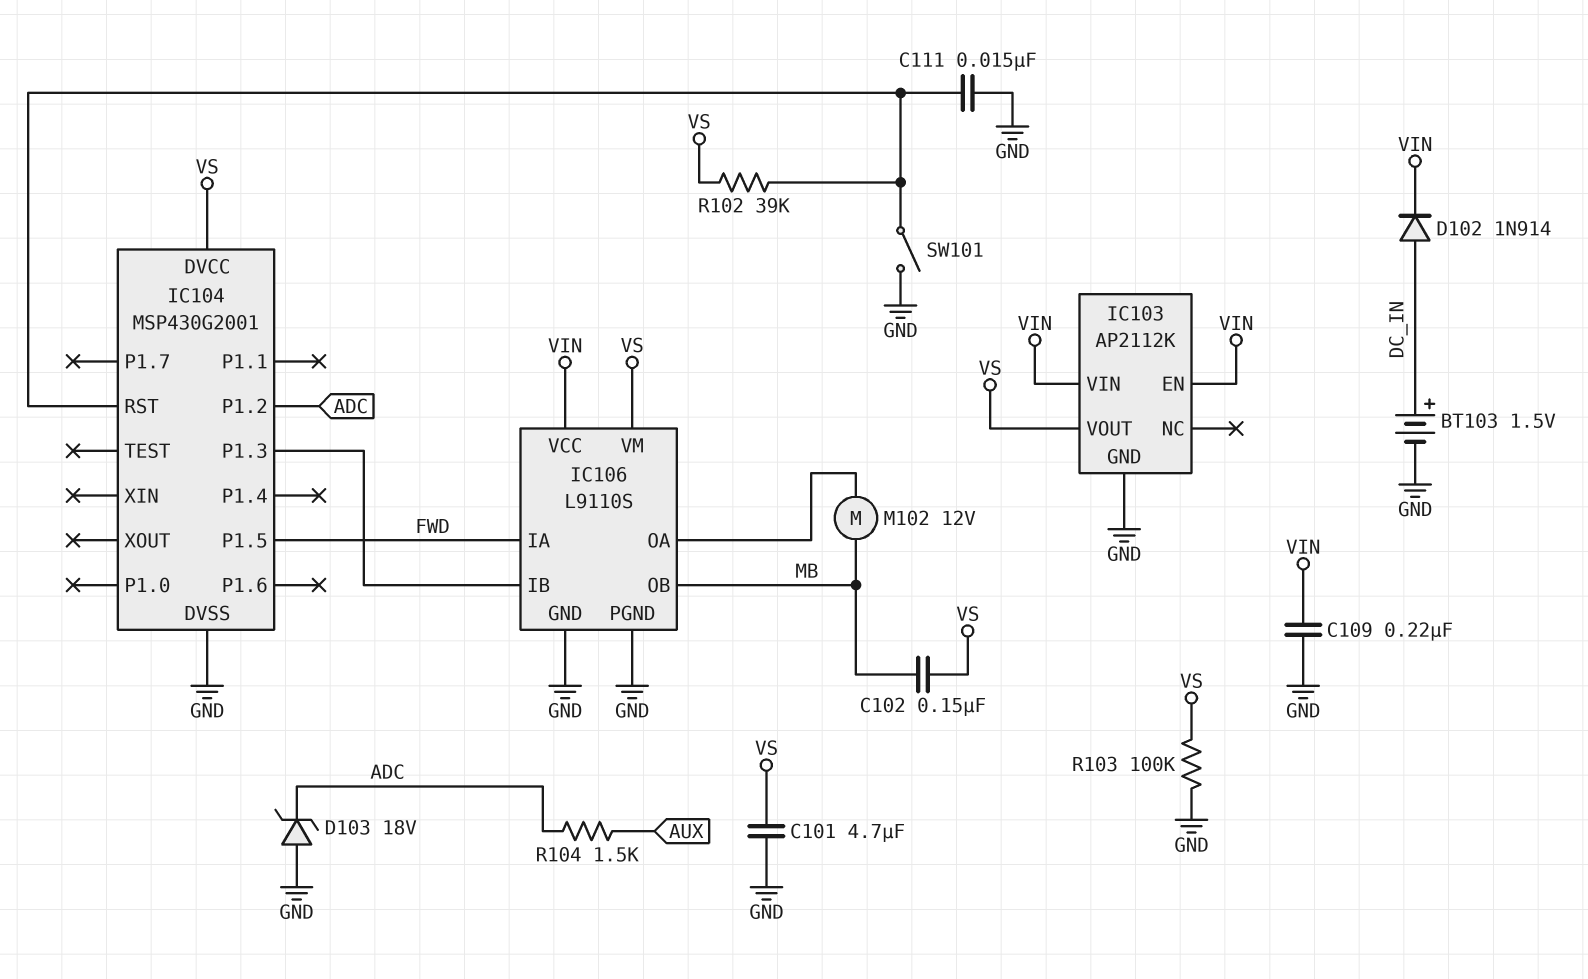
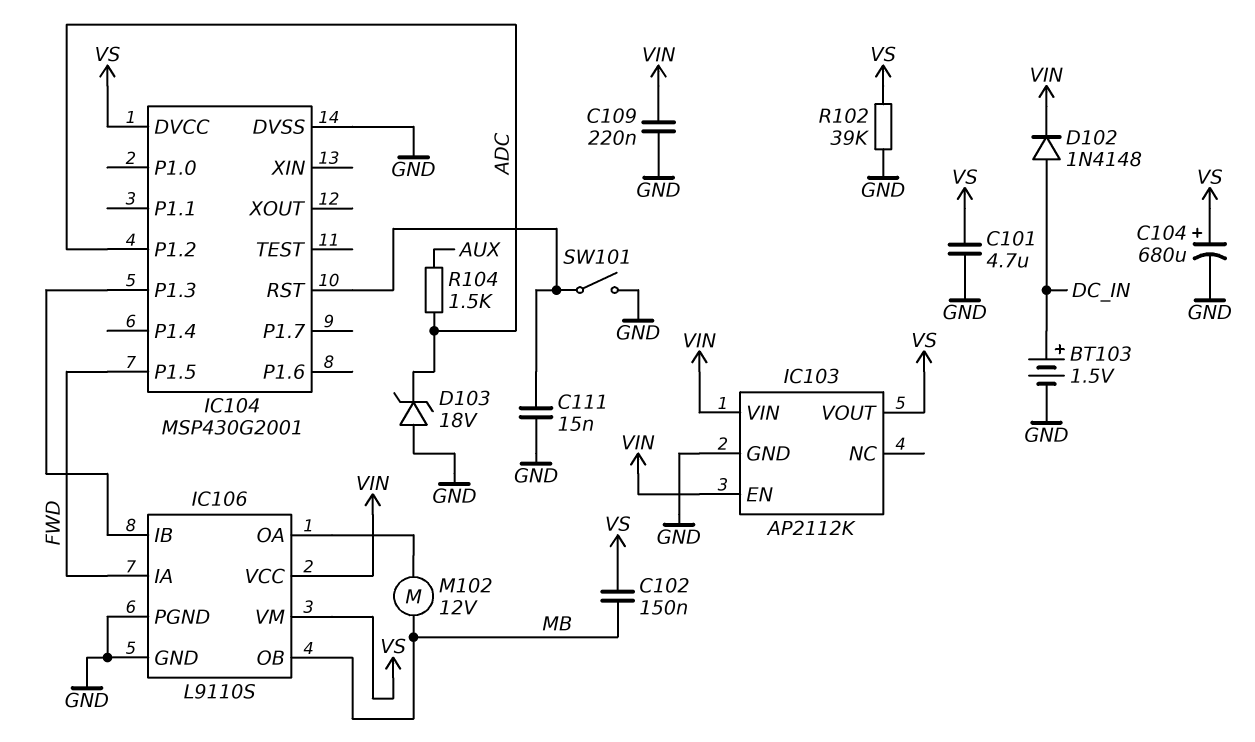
C104: none -> 680uF (plus VS, minus GND)
D102: diode 1N914 (A DC_IN, K VIN) -> diode 1N4148 (A DC_IN, K VIN)
R102: 39k (IC104/RST, VS) -> 39k (GND, VS)
R103: 100k (GND, VS) -> none

